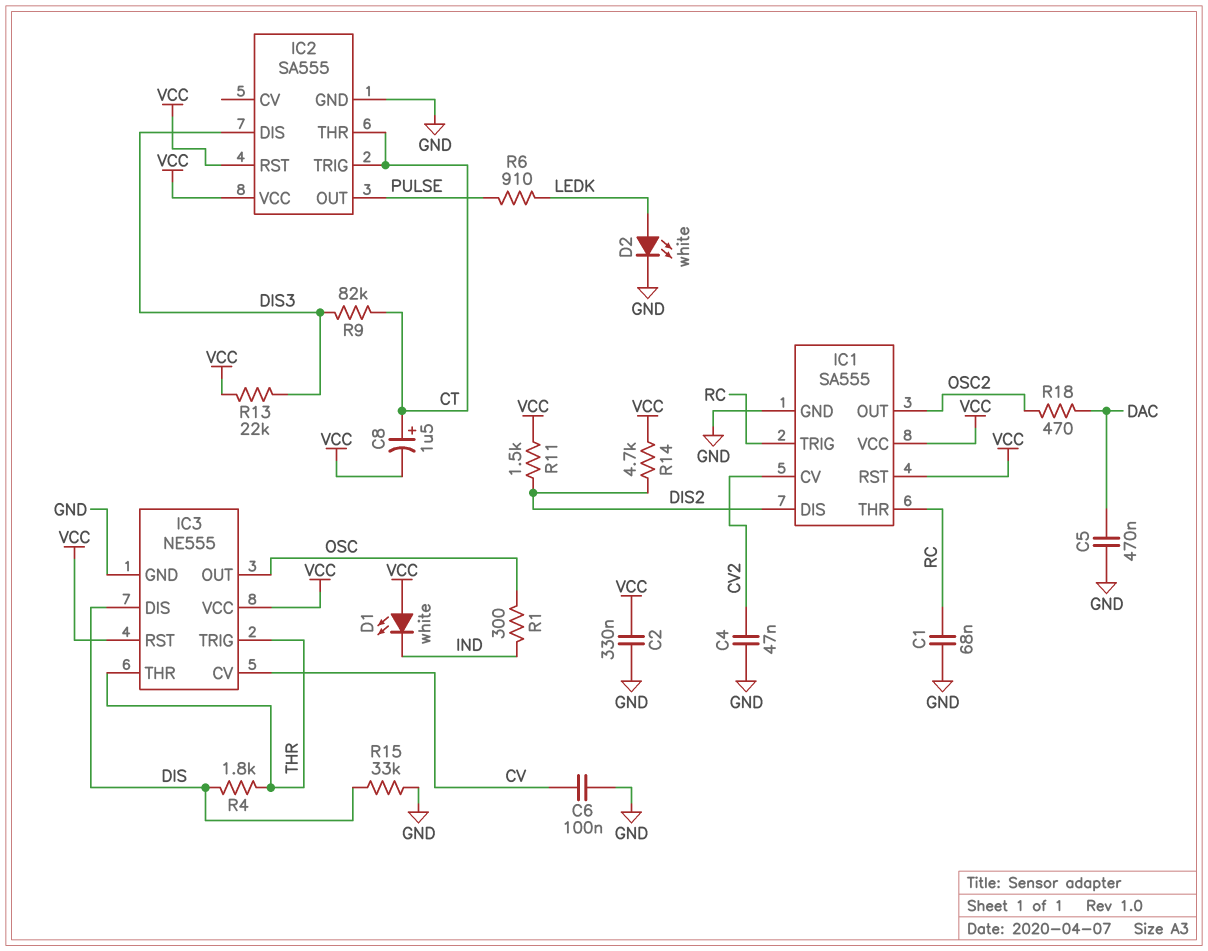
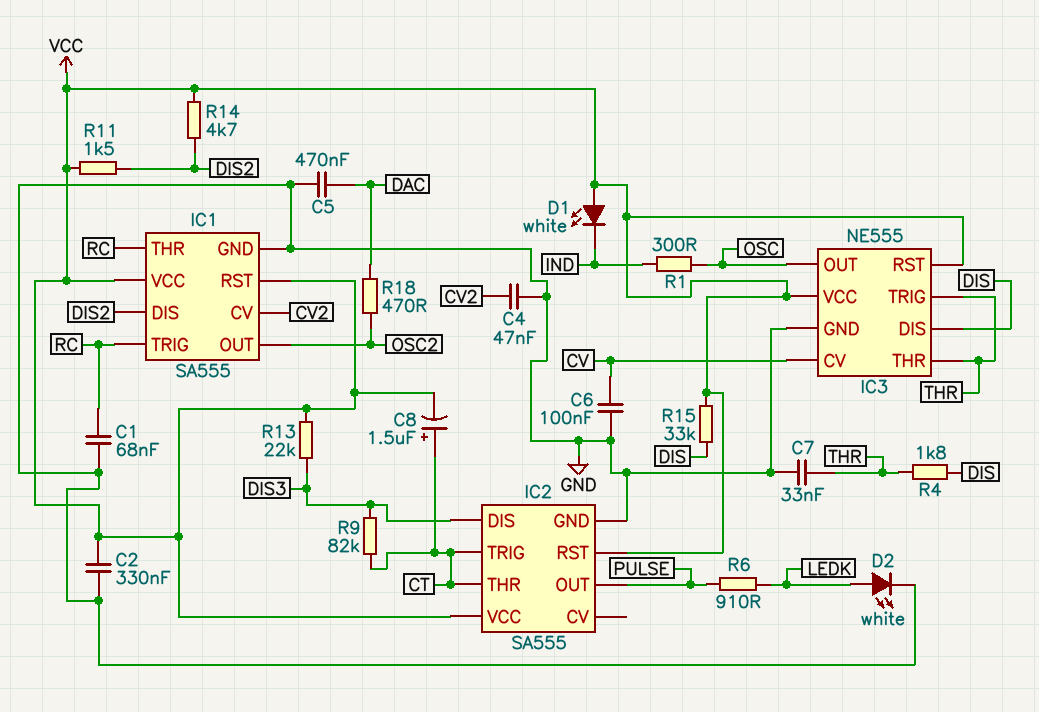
C7: none -> 33nF (GND, THR)
R15: 33k (DIS, GND) -> 33k (DIS, VCC)

